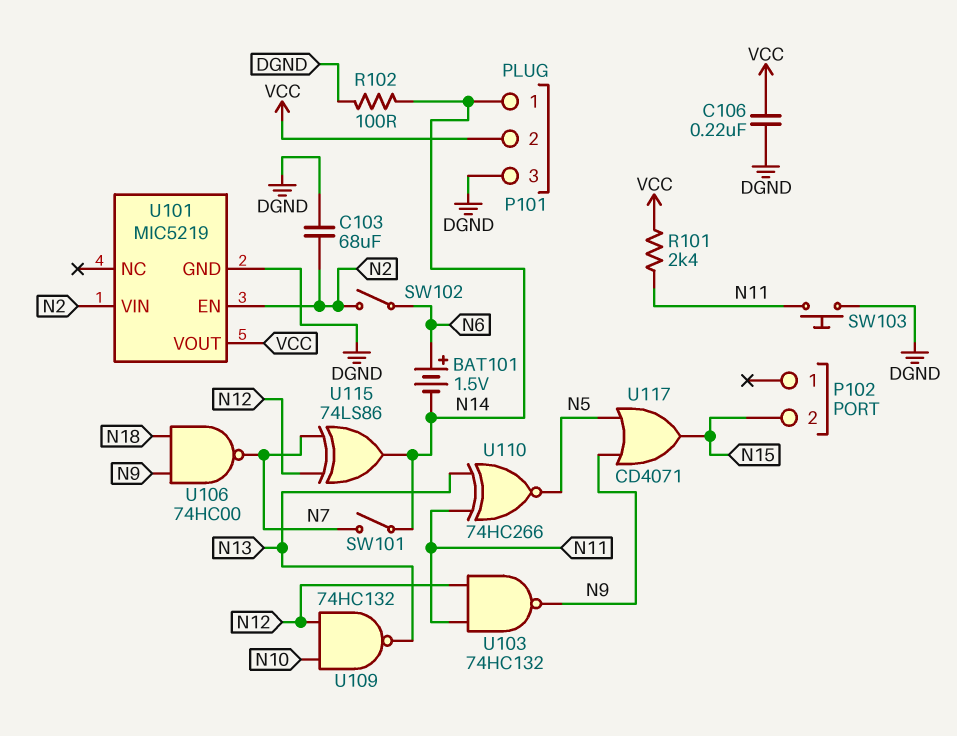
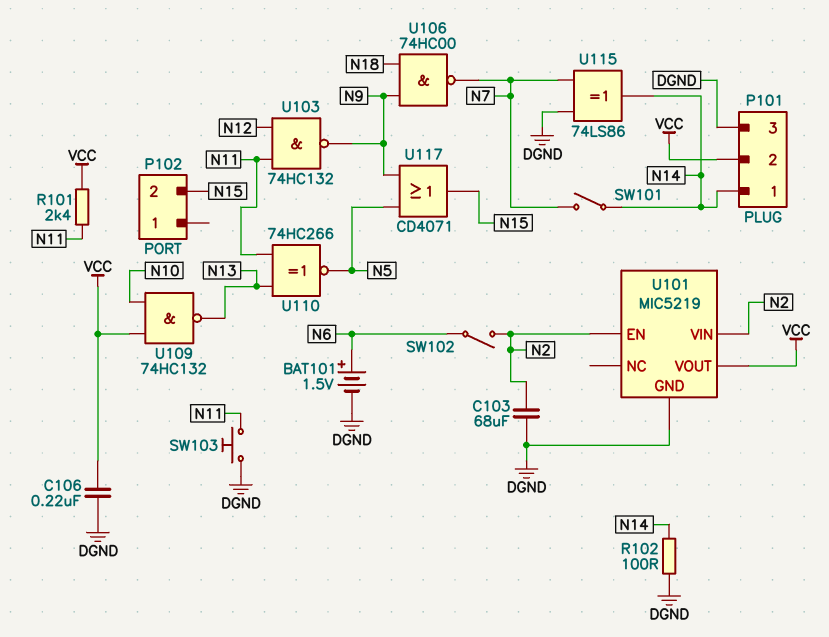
BAT101: 1.5V (plus N6, minus N14) -> 1.5V (plus N6, minus DGND)
U109: NAND 74HC132 (in N10, in N12, out N13) -> NAND 74HC132 (in N10, in VCC, out N13)
U115: XOR 74LS86 (in N7, in N12, out N14) -> XOR 74LS86 (in DGND, in N7, out N14)

